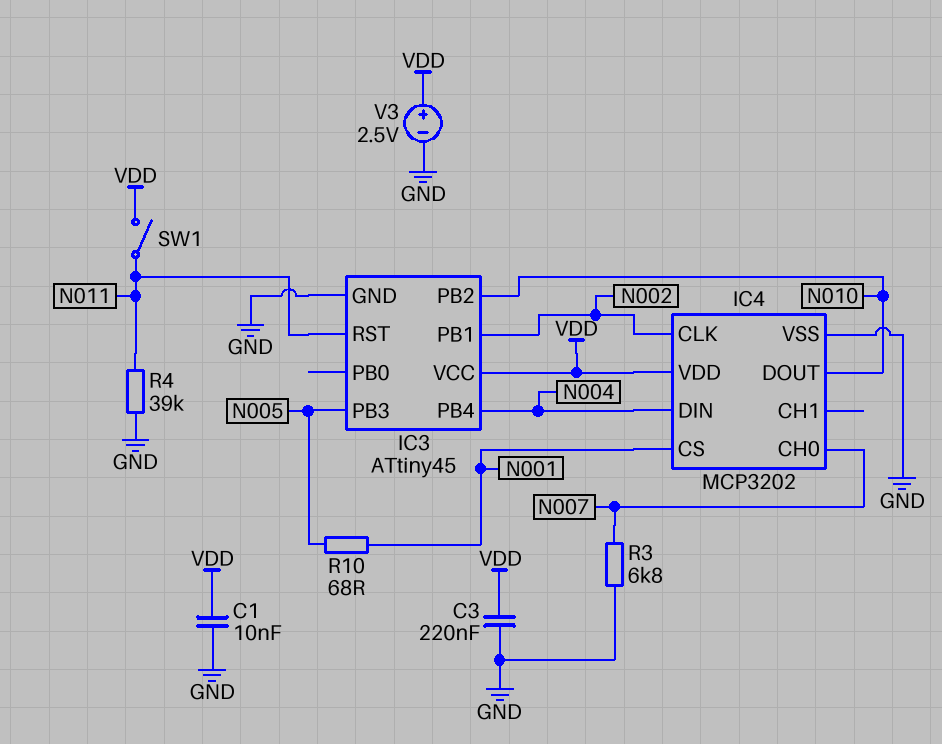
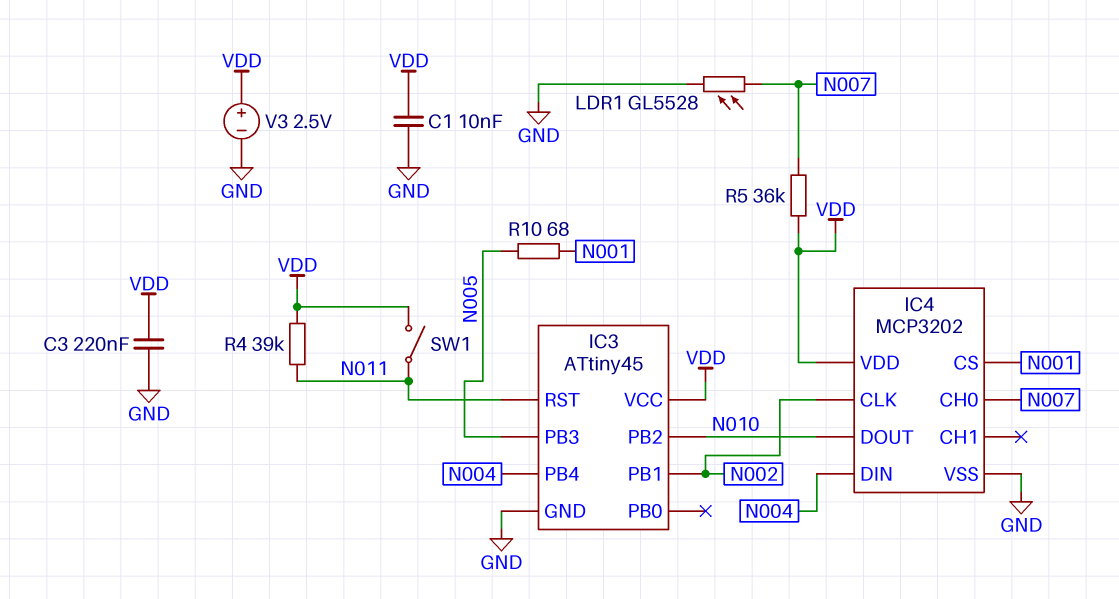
LDR1: none -> GL5528 (GND, N007)
R3: 6.8k (GND, N007) -> none
R4: 39k (GND, N011) -> 39k (N011, VDD)
R5: none -> 36k (N007, VDD)

